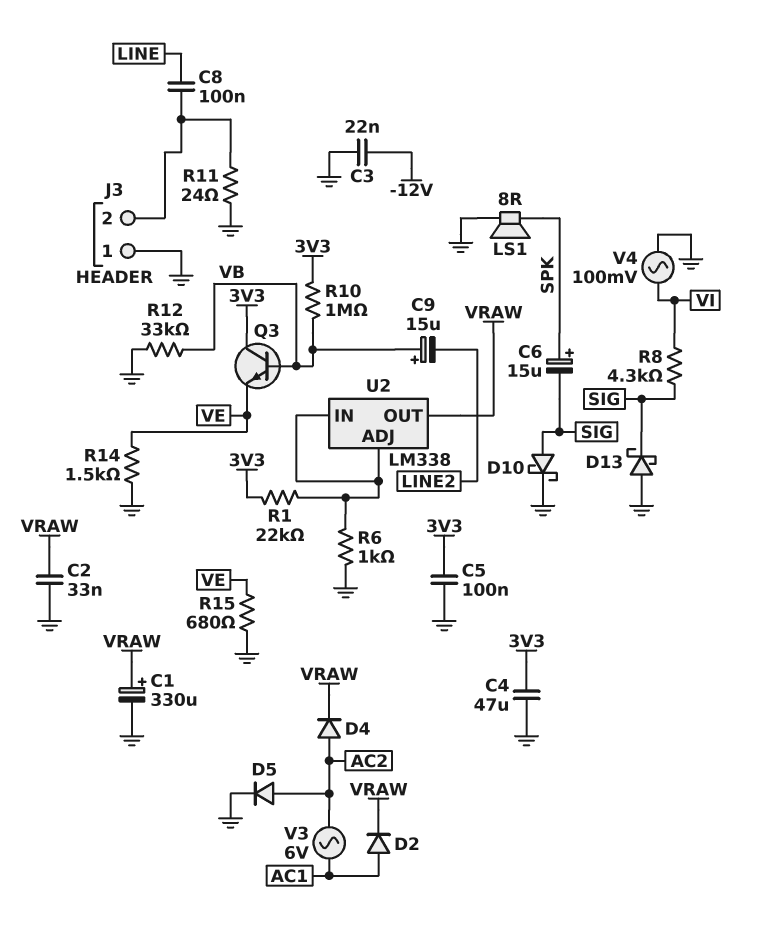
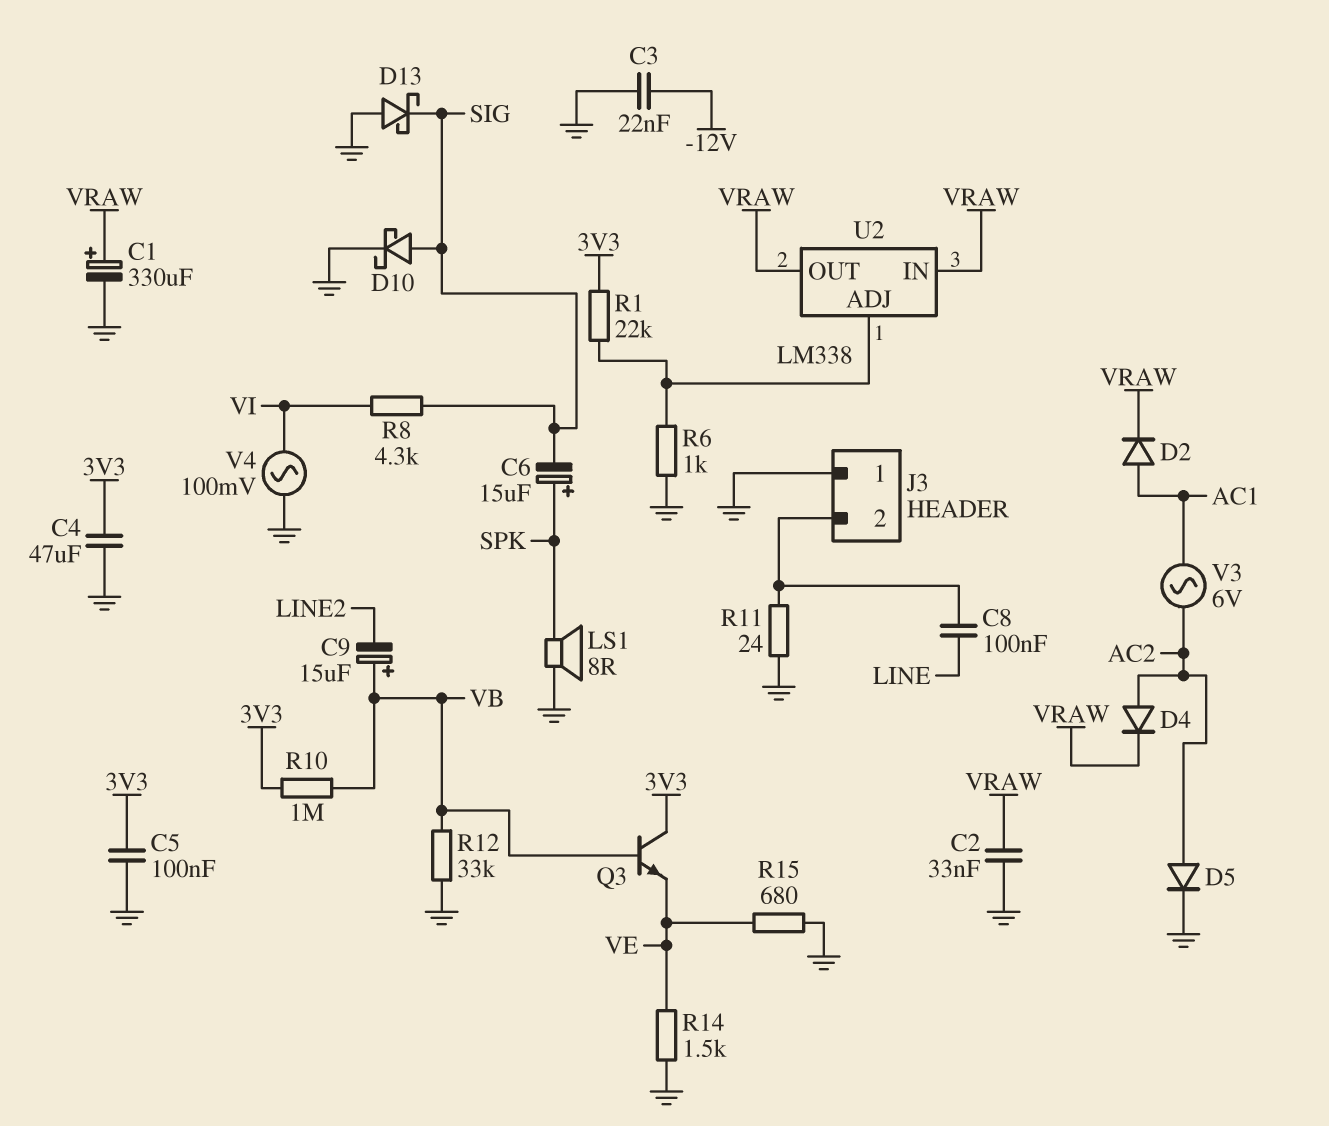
U2 pin IN: U2/ADJ -> VRAW

